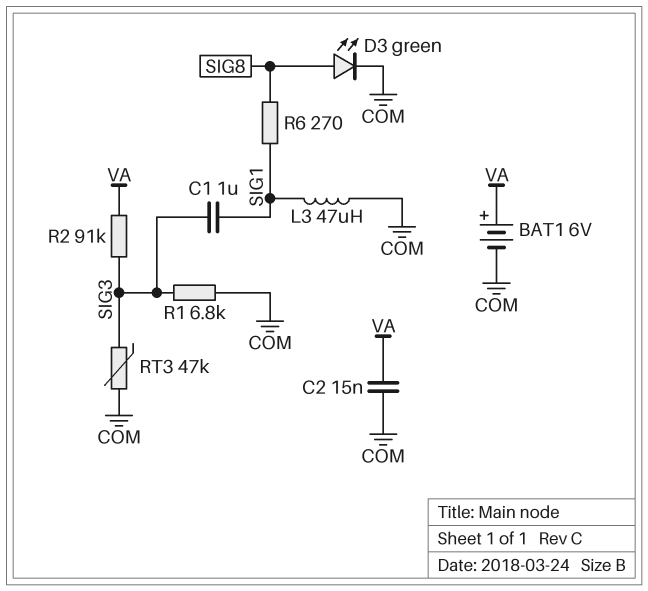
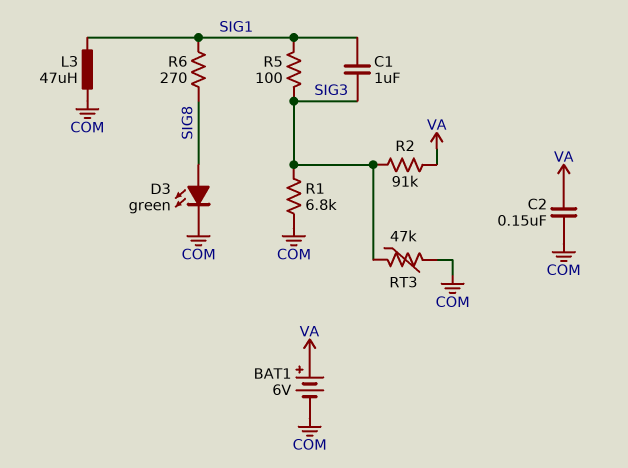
C2: 15nF (COM, VA) -> 150nF (COM, VA)
R5: none -> 100 (SIG1, SIG3)

